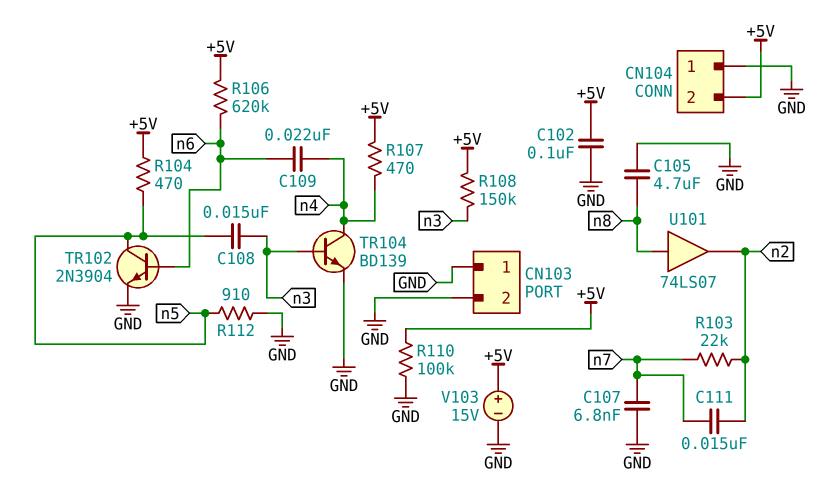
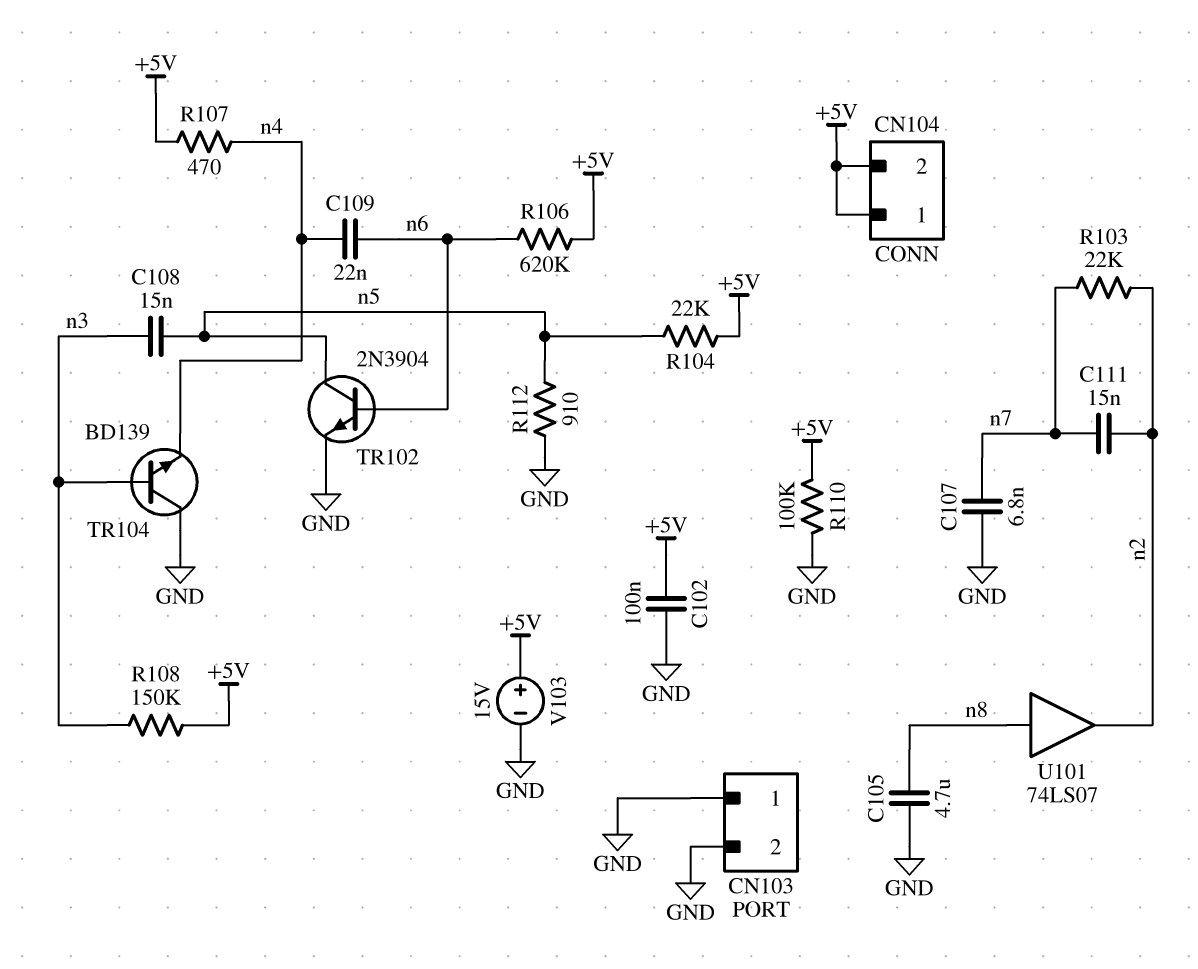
CN104 pin 1: GND -> +5V
R104: 470 (+5V, n5) -> 22k (+5V, n5)
TR104: NPN BD139 (B n3, C n4, E GND) -> NPN BD139 (B n3, C GND, E n4)

